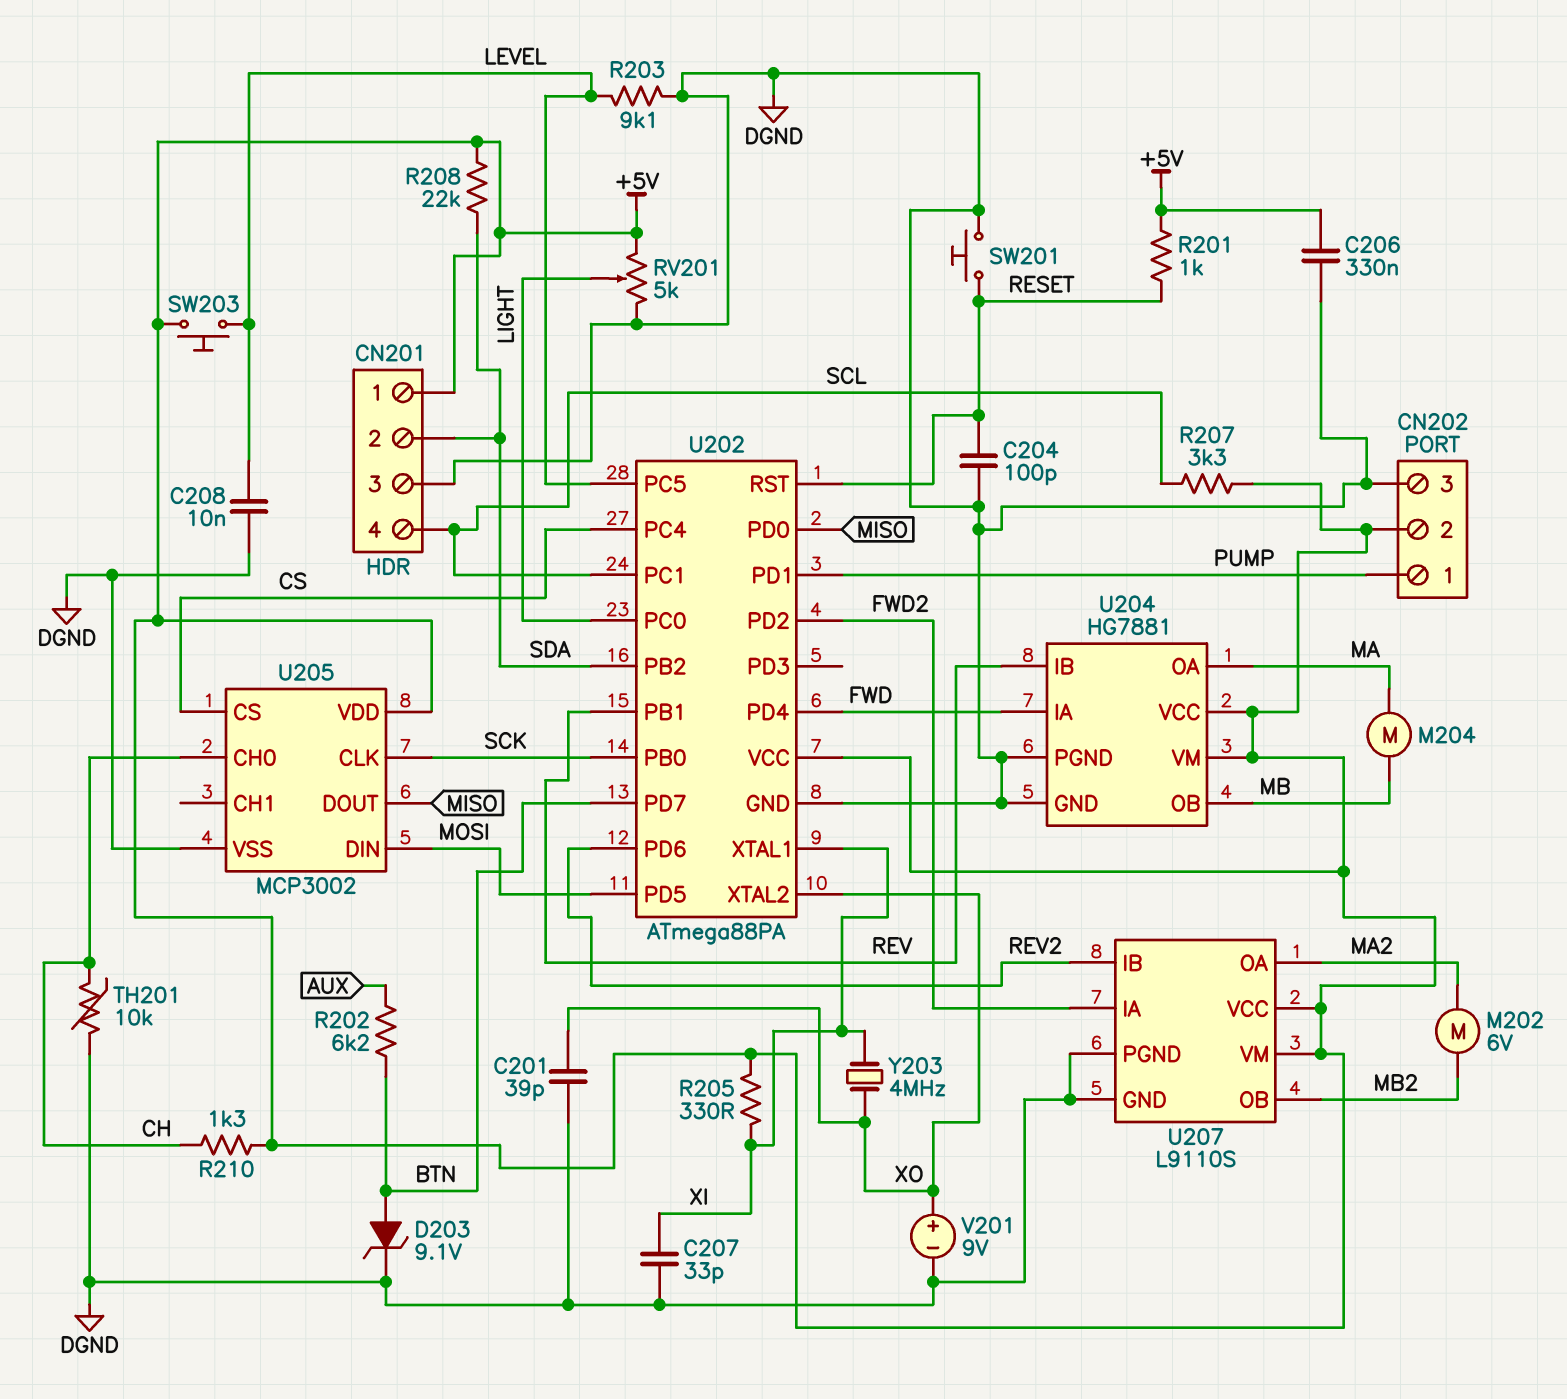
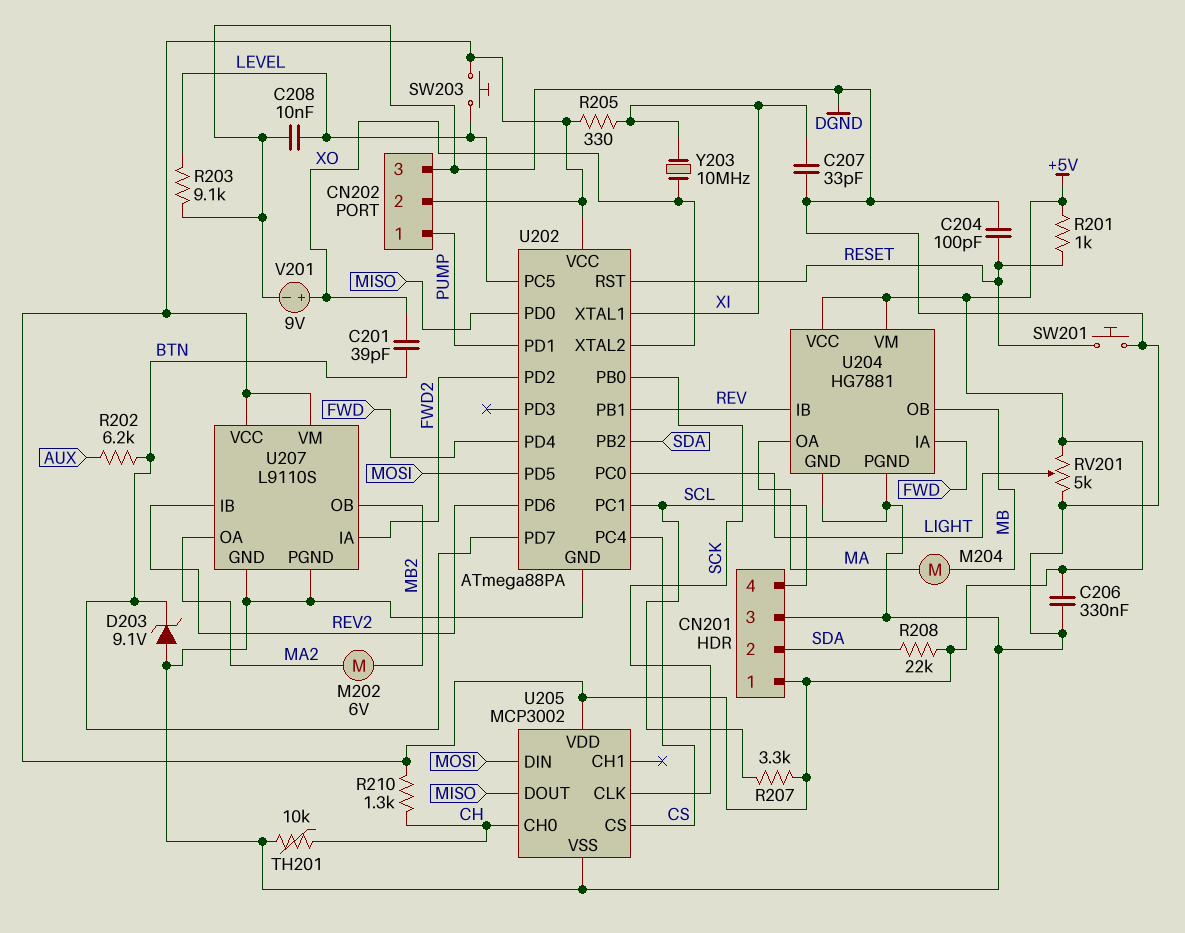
C201: 39pF (DGND, XO) -> 39pF (BTN, XO)
D203: zener 9.1V (A BTN, K DGND) -> zener 9.1V (A DGND, K BTN)
Y203: 4MHz (XI, XO) -> 10MHz (XI, XO)

